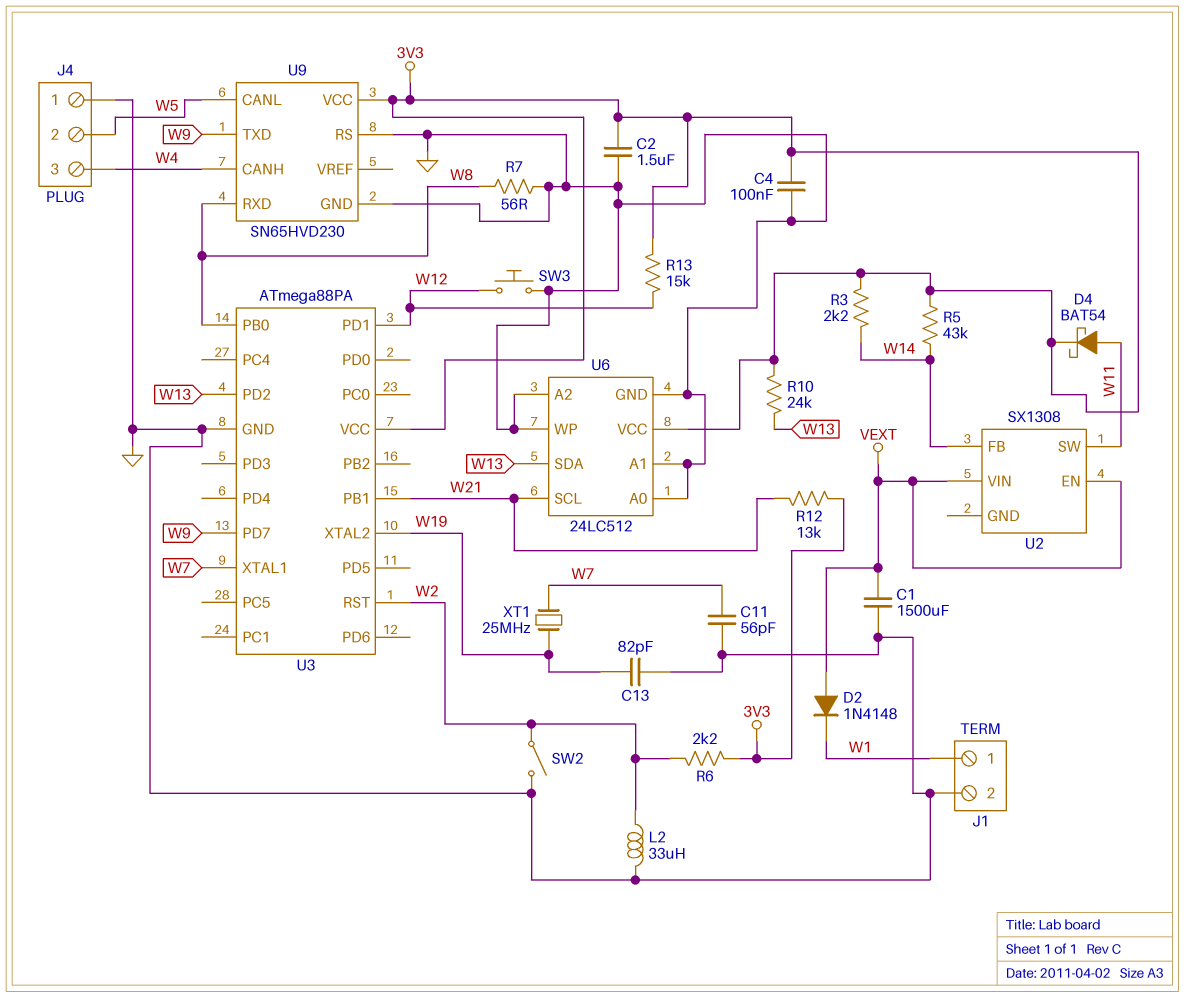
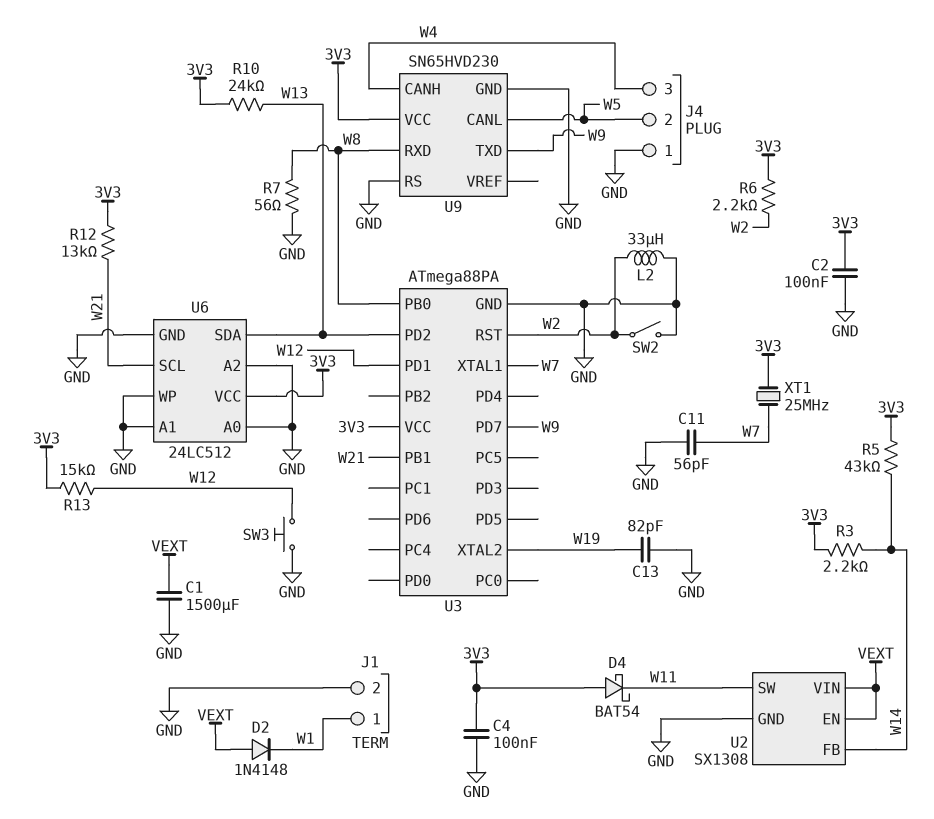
C2: 1.5uF (3V3, GND) -> 100nF (3V3, GND)
D4: schottky BAT54 (A W11, K 3V3) -> schottky BAT54 (A 3V3, K W11)
U2 pin GND: none -> GND
XT1: 25MHz (W7, W19) -> 25MHz (3V3, W7)

